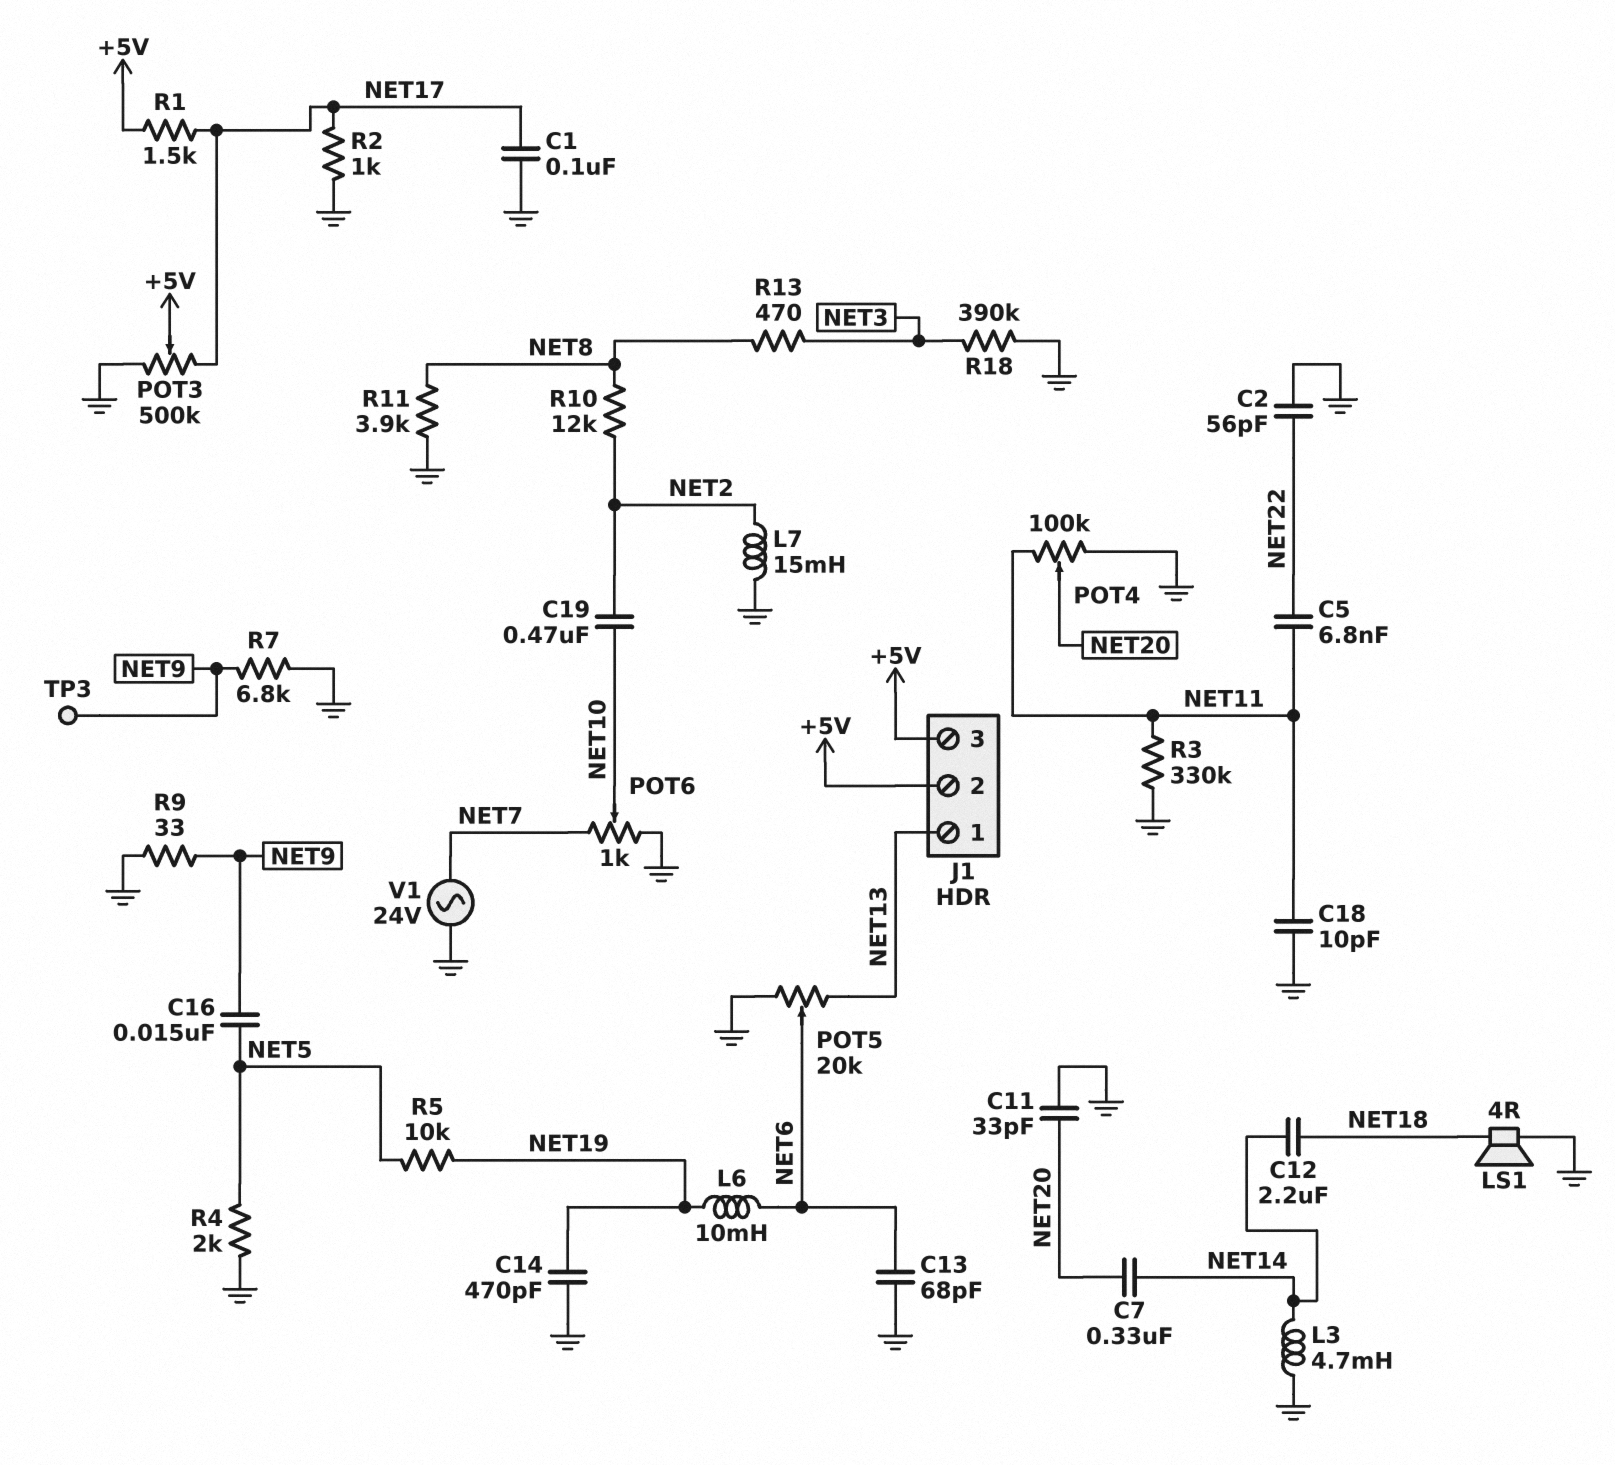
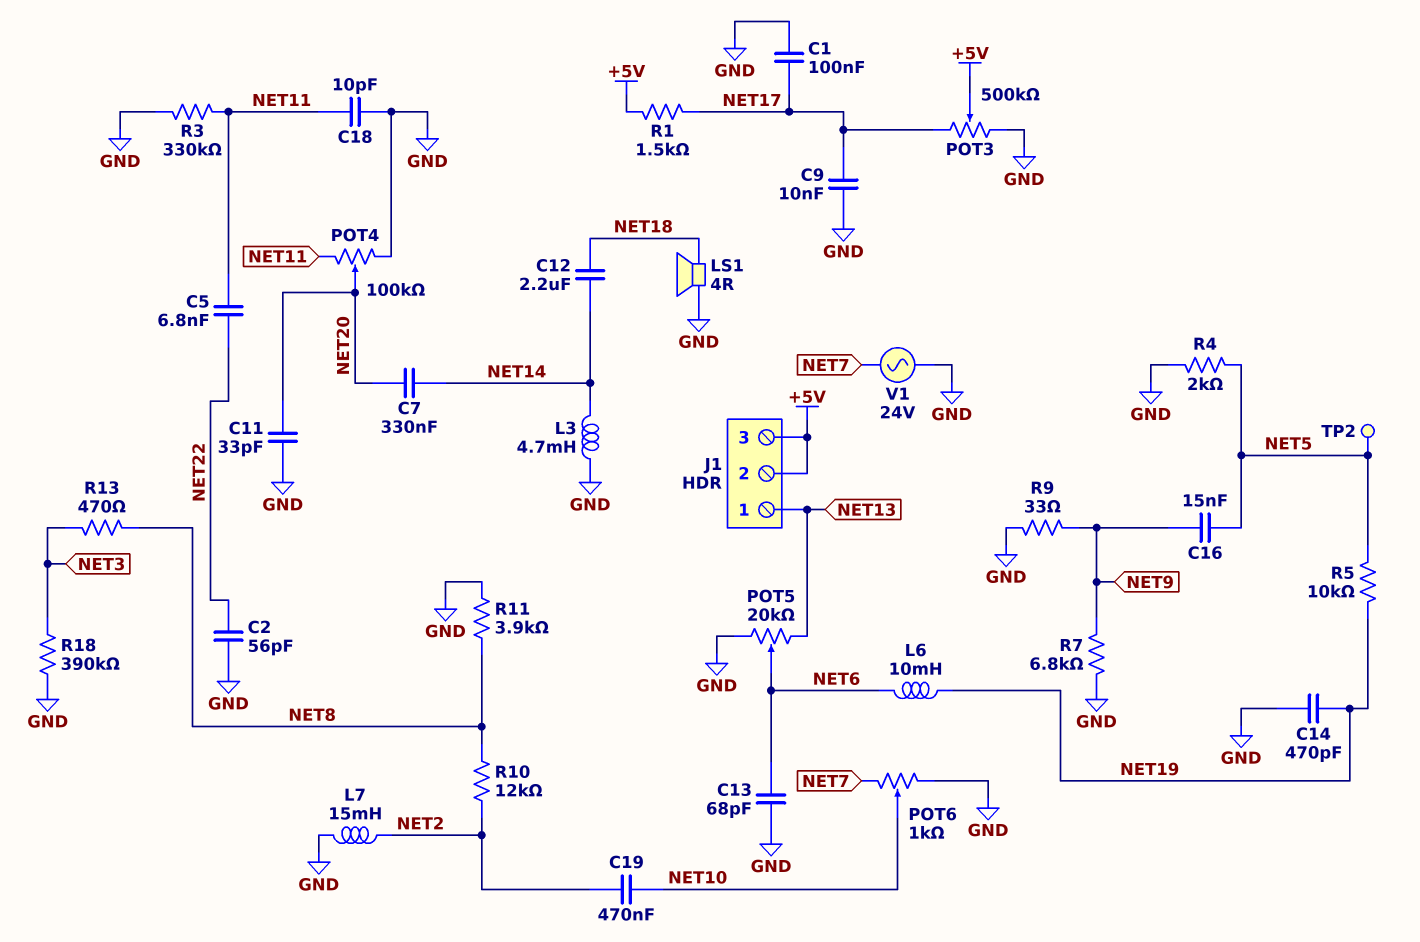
C9: none -> 10nF (GND, NET17)
R2: 1k (GND, NET17) -> none
TP2: none -> test point (NET5)
TP3: test point (NET9) -> none

